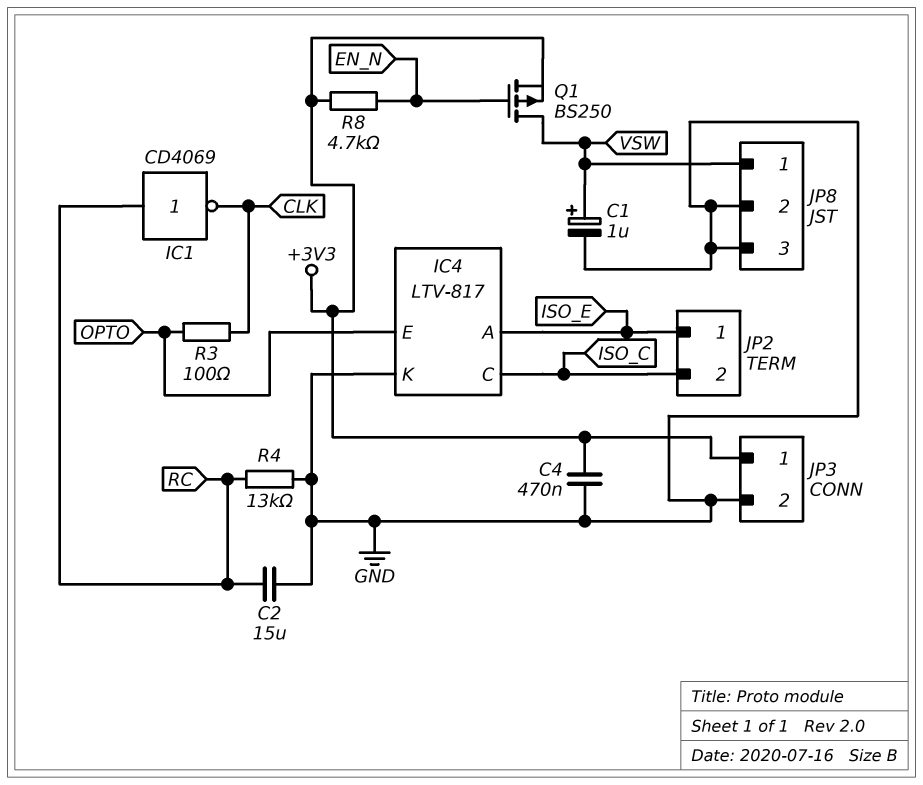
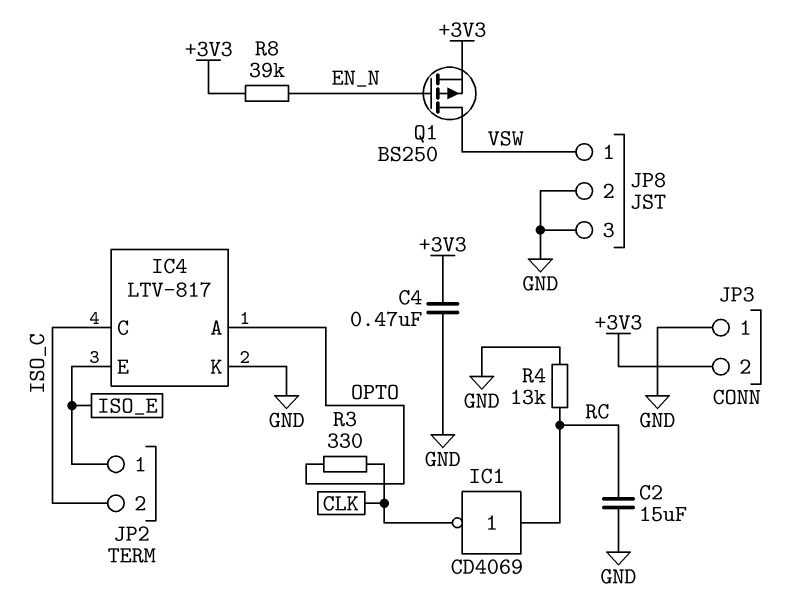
C1: 1uF (plus VSW, minus GND) -> none
IC4 pin A: ISO_E -> OPTO
IC4 pin E: OPTO -> ISO_E
JP3 pin 1: +3V3 -> GND
JP3 pin 2: GND -> +3V3
R3: 100 (CLK, OPTO) -> 330 (CLK, OPTO)
R8: 4.7k (+3V3, EN_N) -> 39k (+3V3, EN_N)

